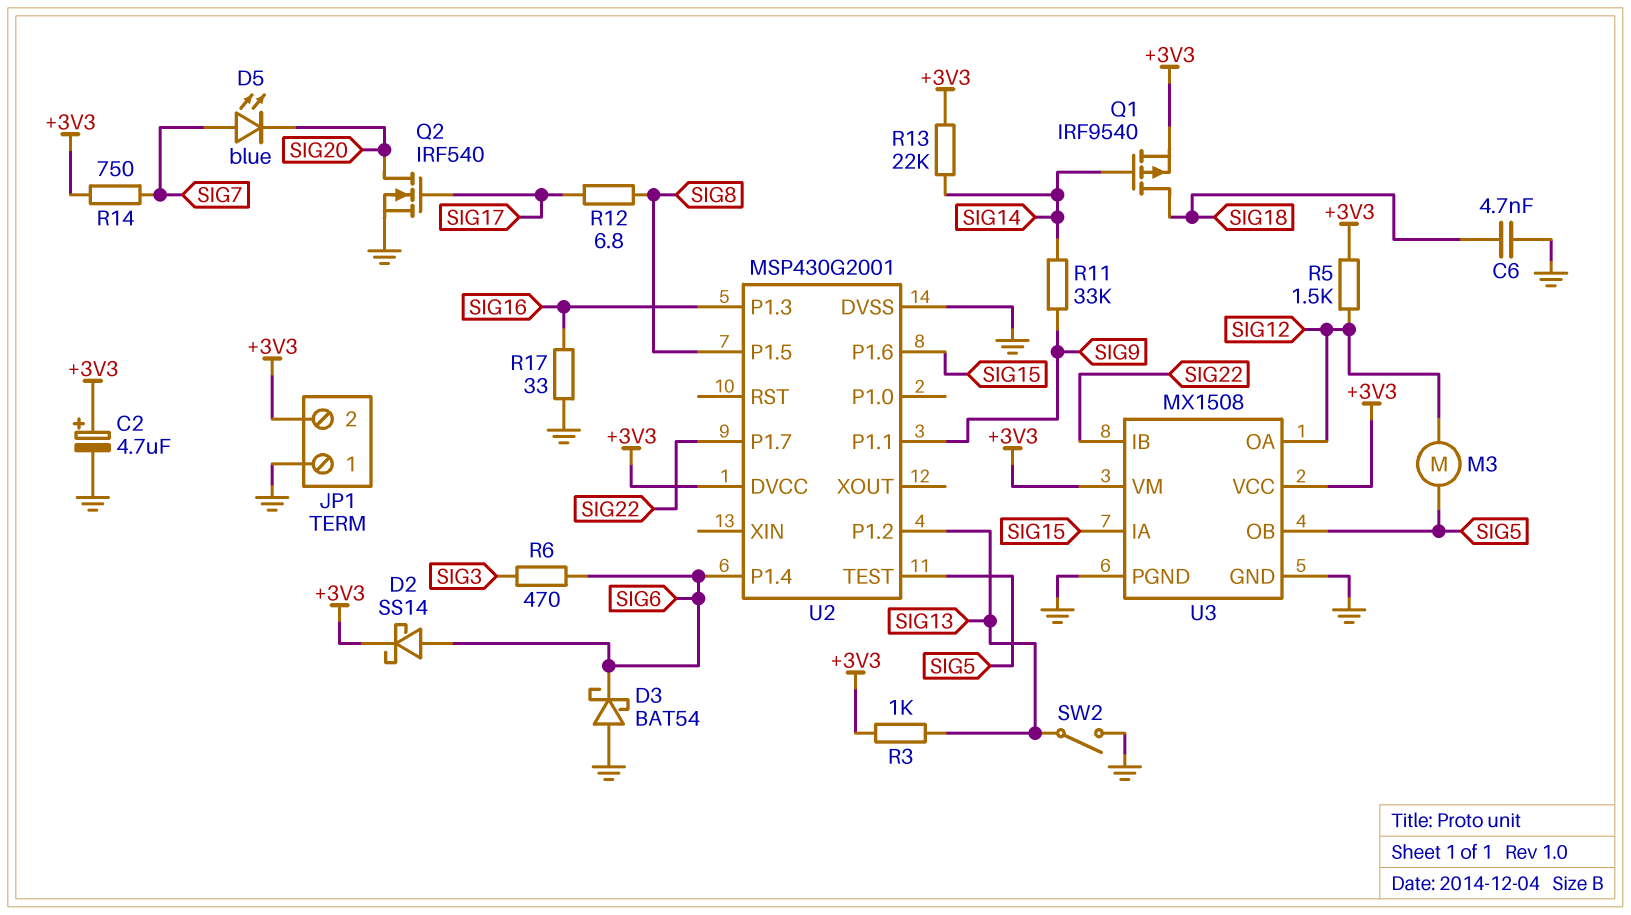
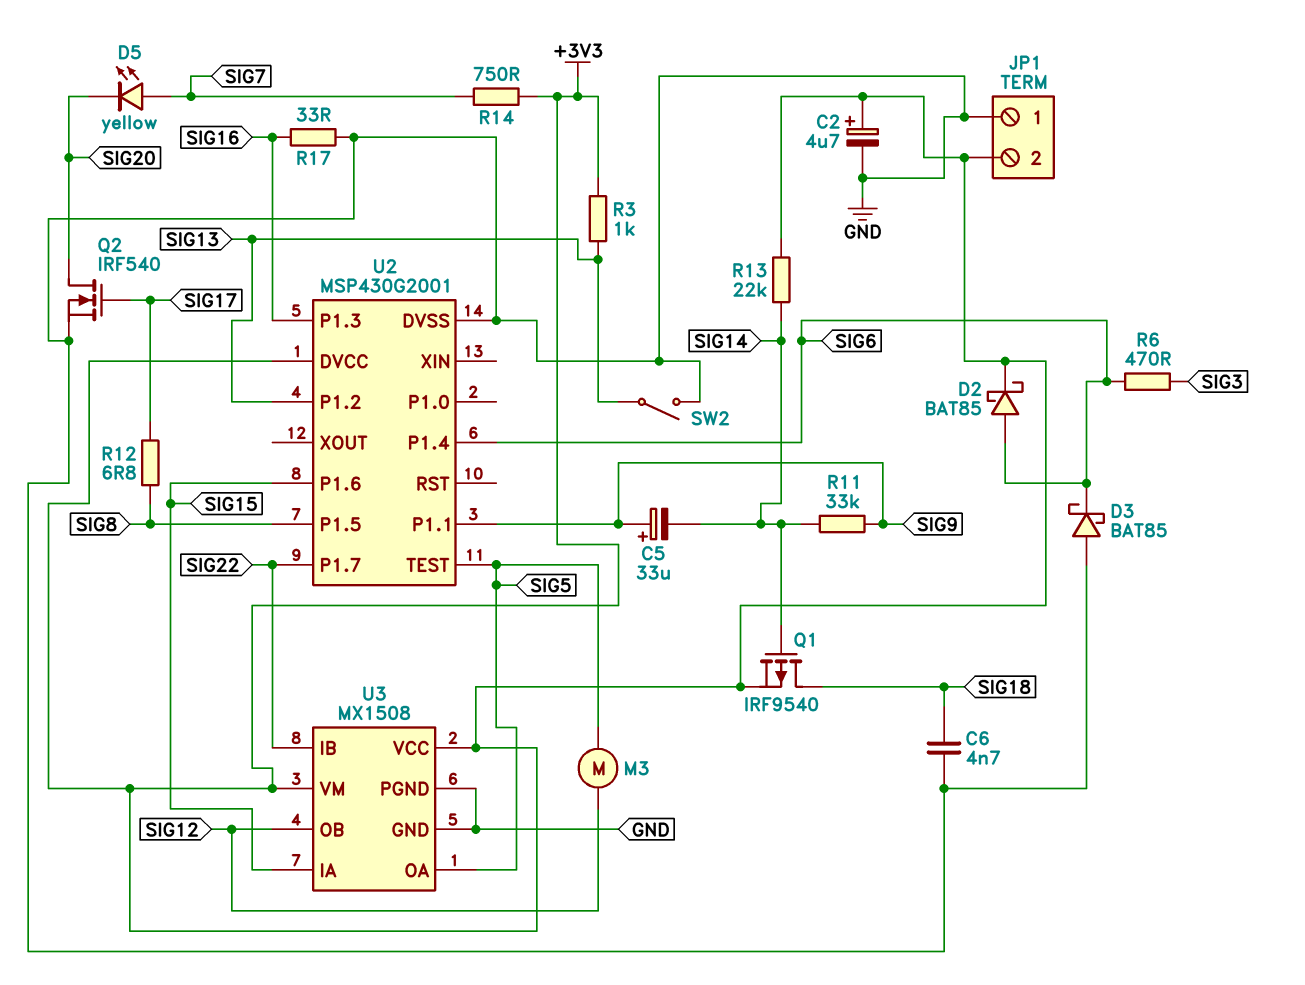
C5: none -> 33uF (plus SIG9, minus SIG14)
D2: schottky SS14 (A SIG6, K +3V3) -> schottky BAT85 (A SIG6, K +3V3)
D3: schottky BAT54 (A GND, K SIG6) -> schottky BAT85 (A GND, K SIG6)
D5: LED blue (A SIG7, K SIG20) -> LED yellow (A SIG7, K SIG20)
R5: 1.5k (+3V3, SIG12) -> none
U3 pin OA: SIG12 -> SIG5
U3 pin OB: SIG5 -> SIG12

